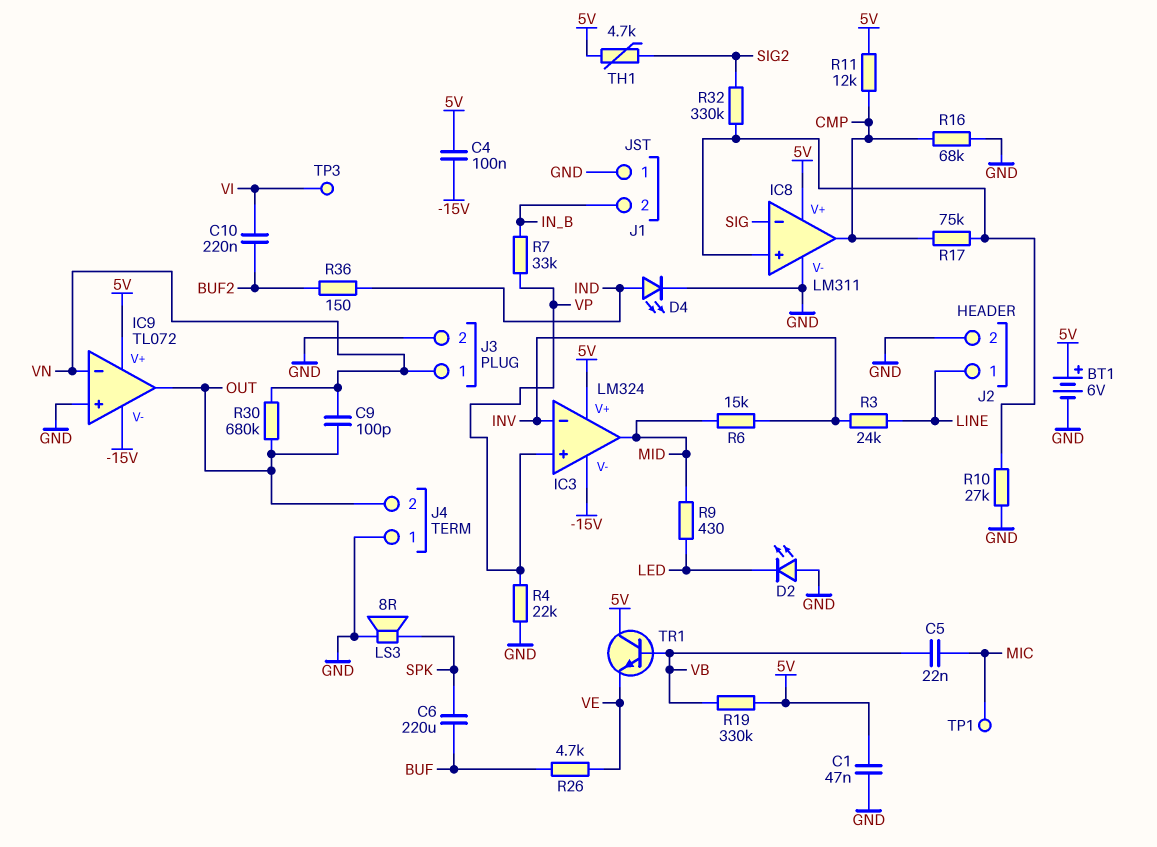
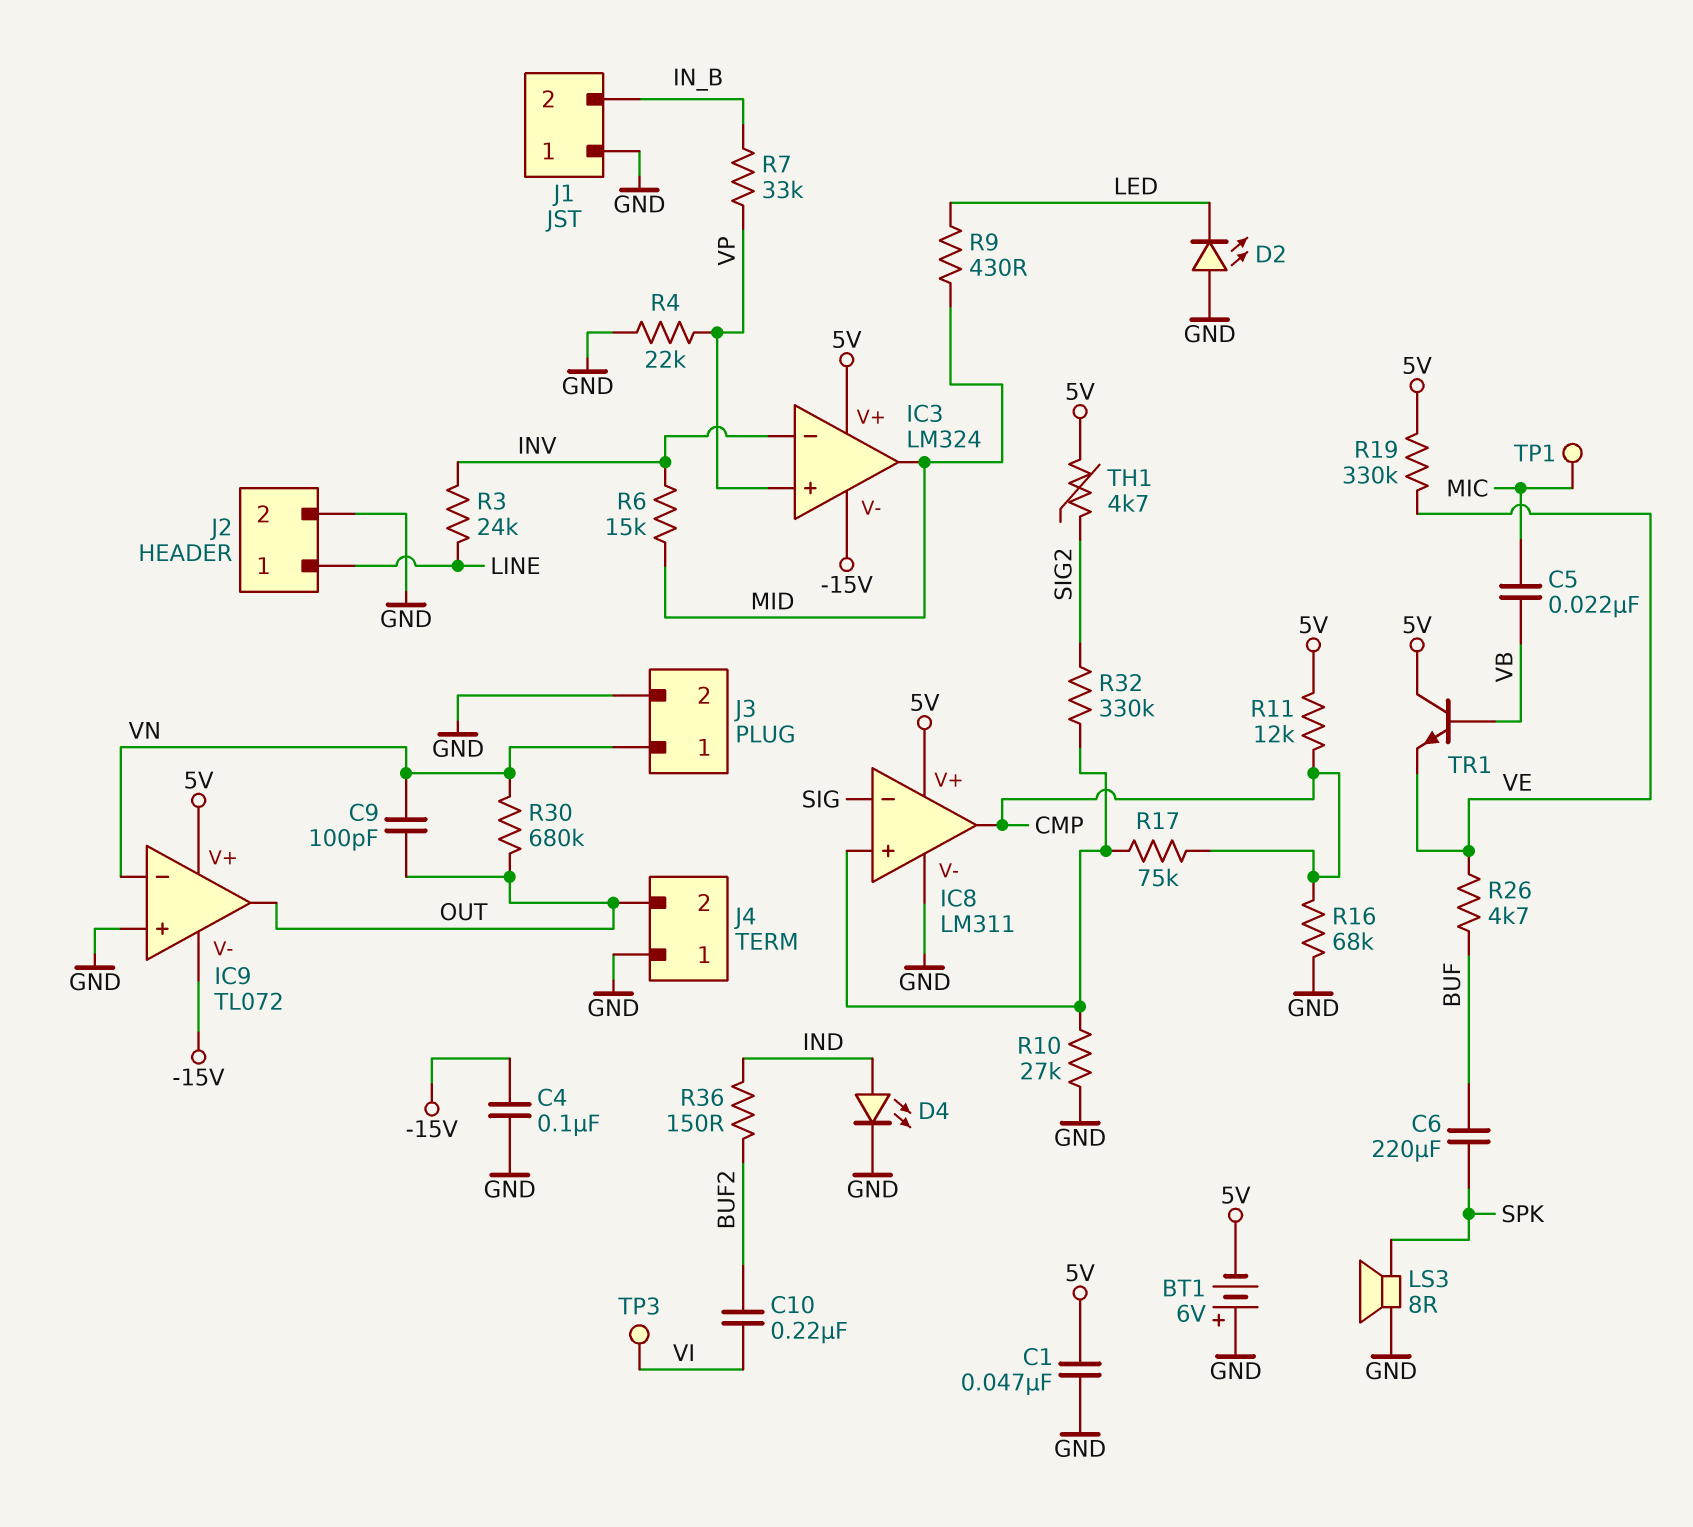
BT1: 6V (plus 5V, minus GND) -> 6V (plus GND, minus 5V)
C4: 100nF (-15V, 5V) -> 100nF (-15V, GND)
R19: 330k (5V, VB) -> 330k (5V, VE)

